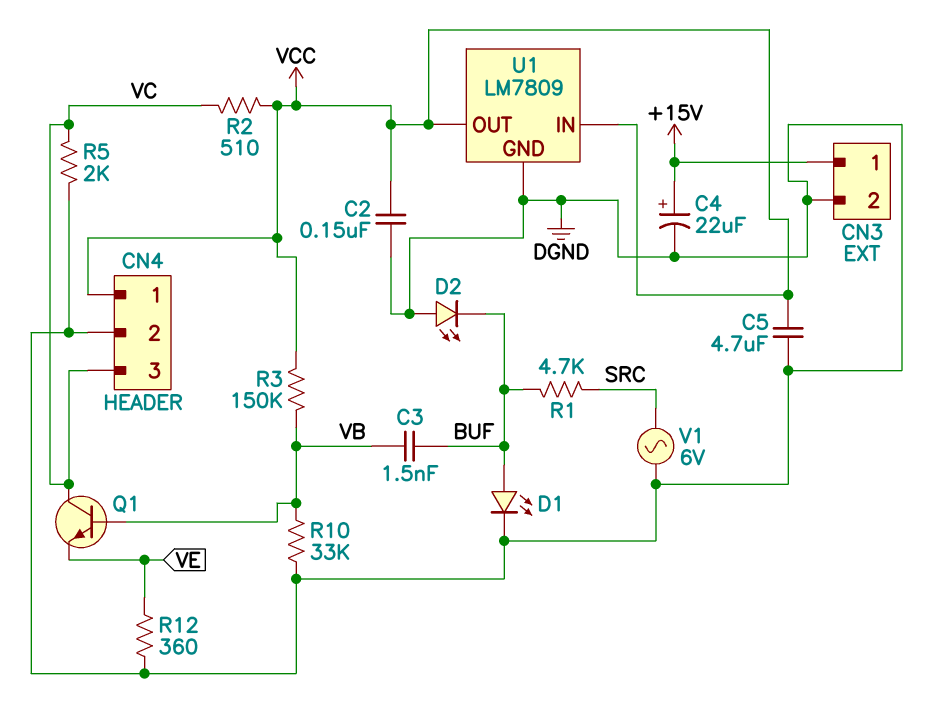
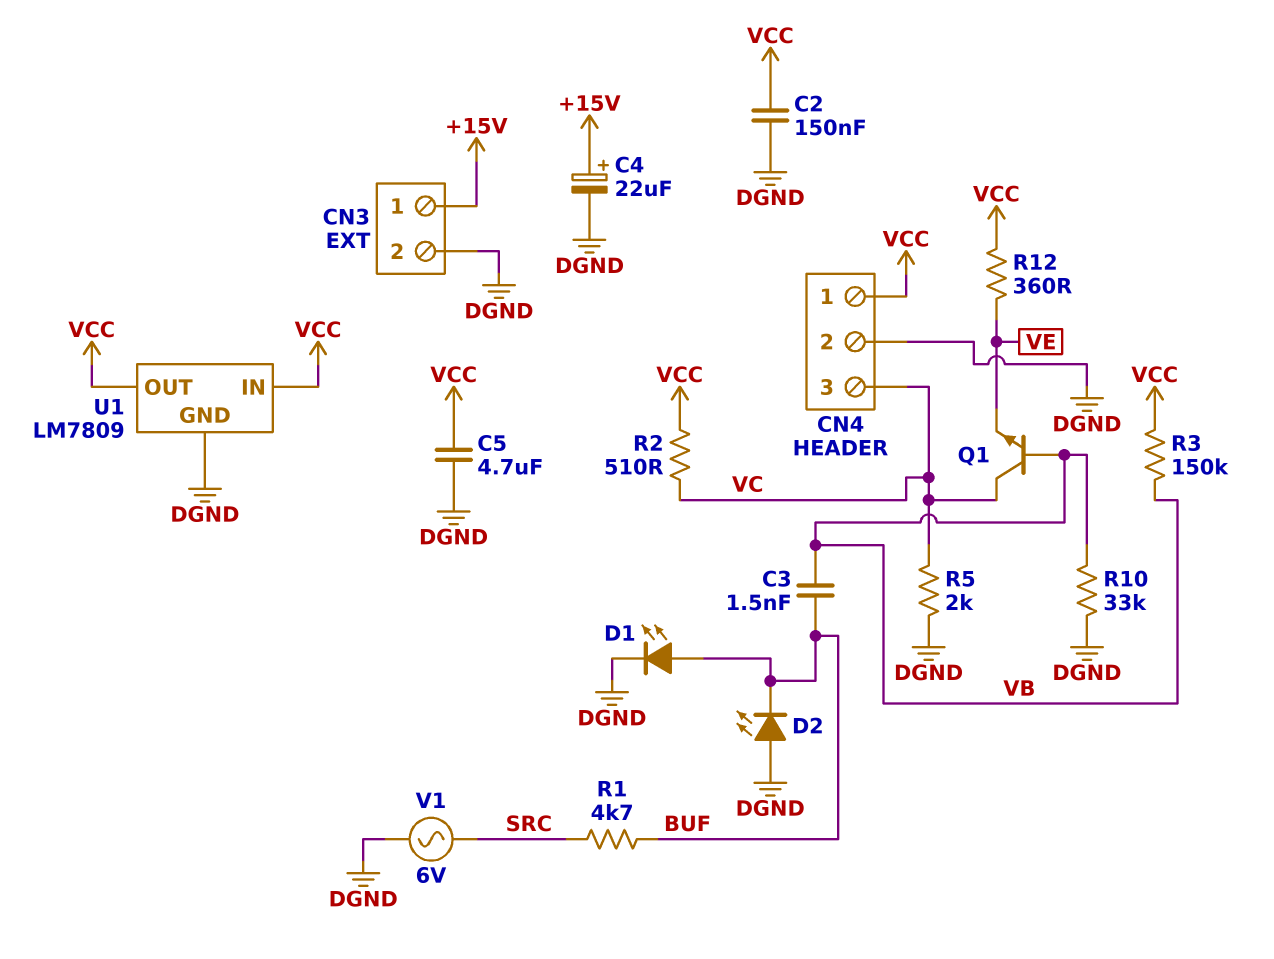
R12: 360 (DGND, VE) -> 360 (VCC, VE)

